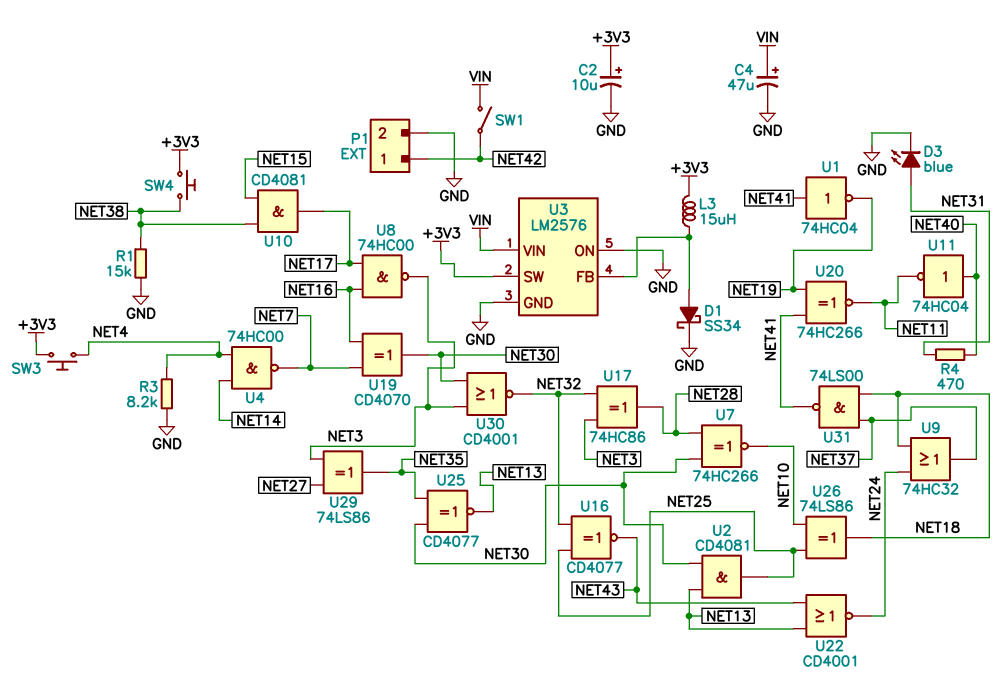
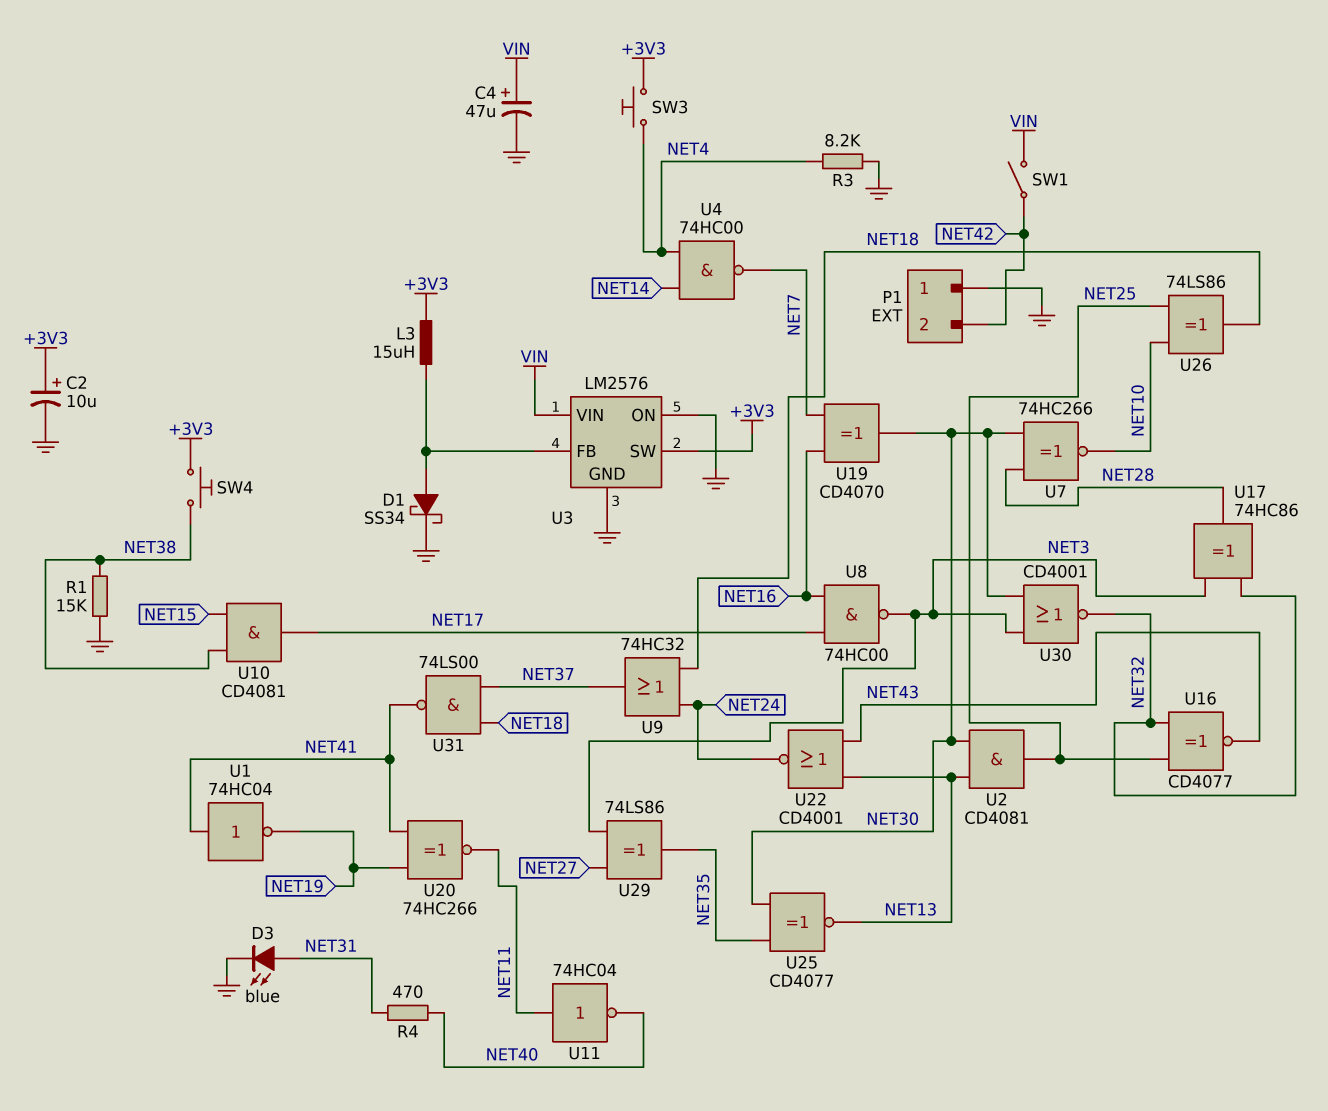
P1 pin 1: NET42 -> GND
P1 pin 2: GND -> NET42
U11: NOT 74HC04 (in NET40, out NET11) -> NOT 74HC04 (in NET11, out NET40)

